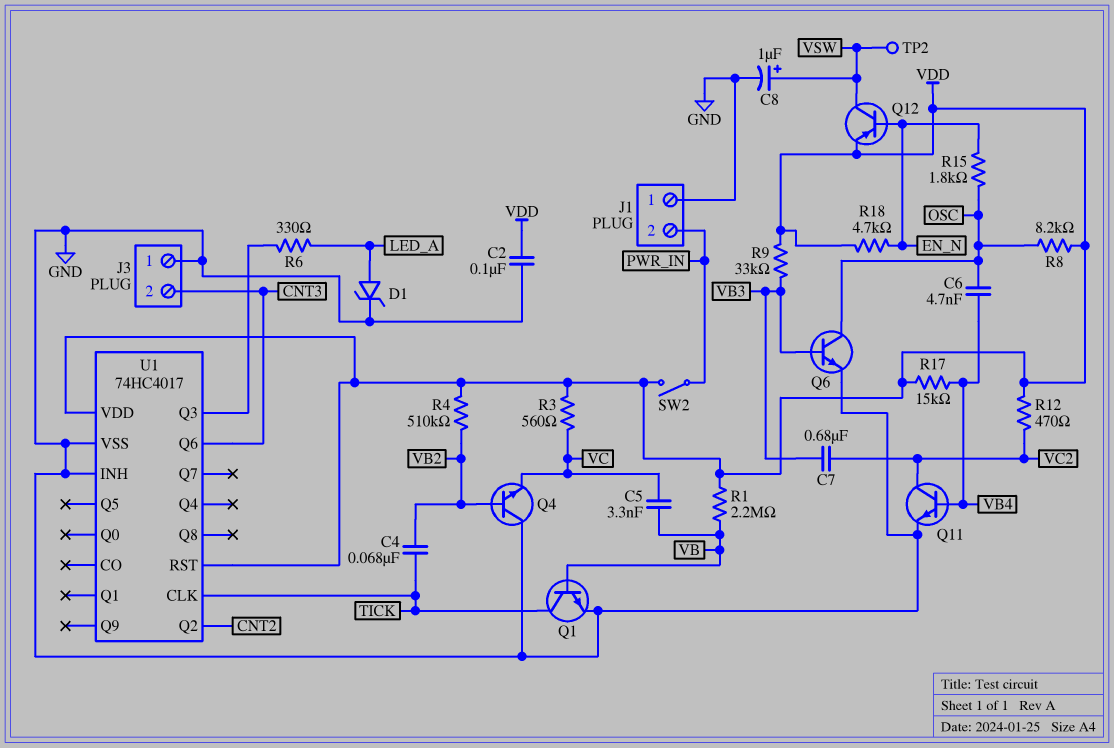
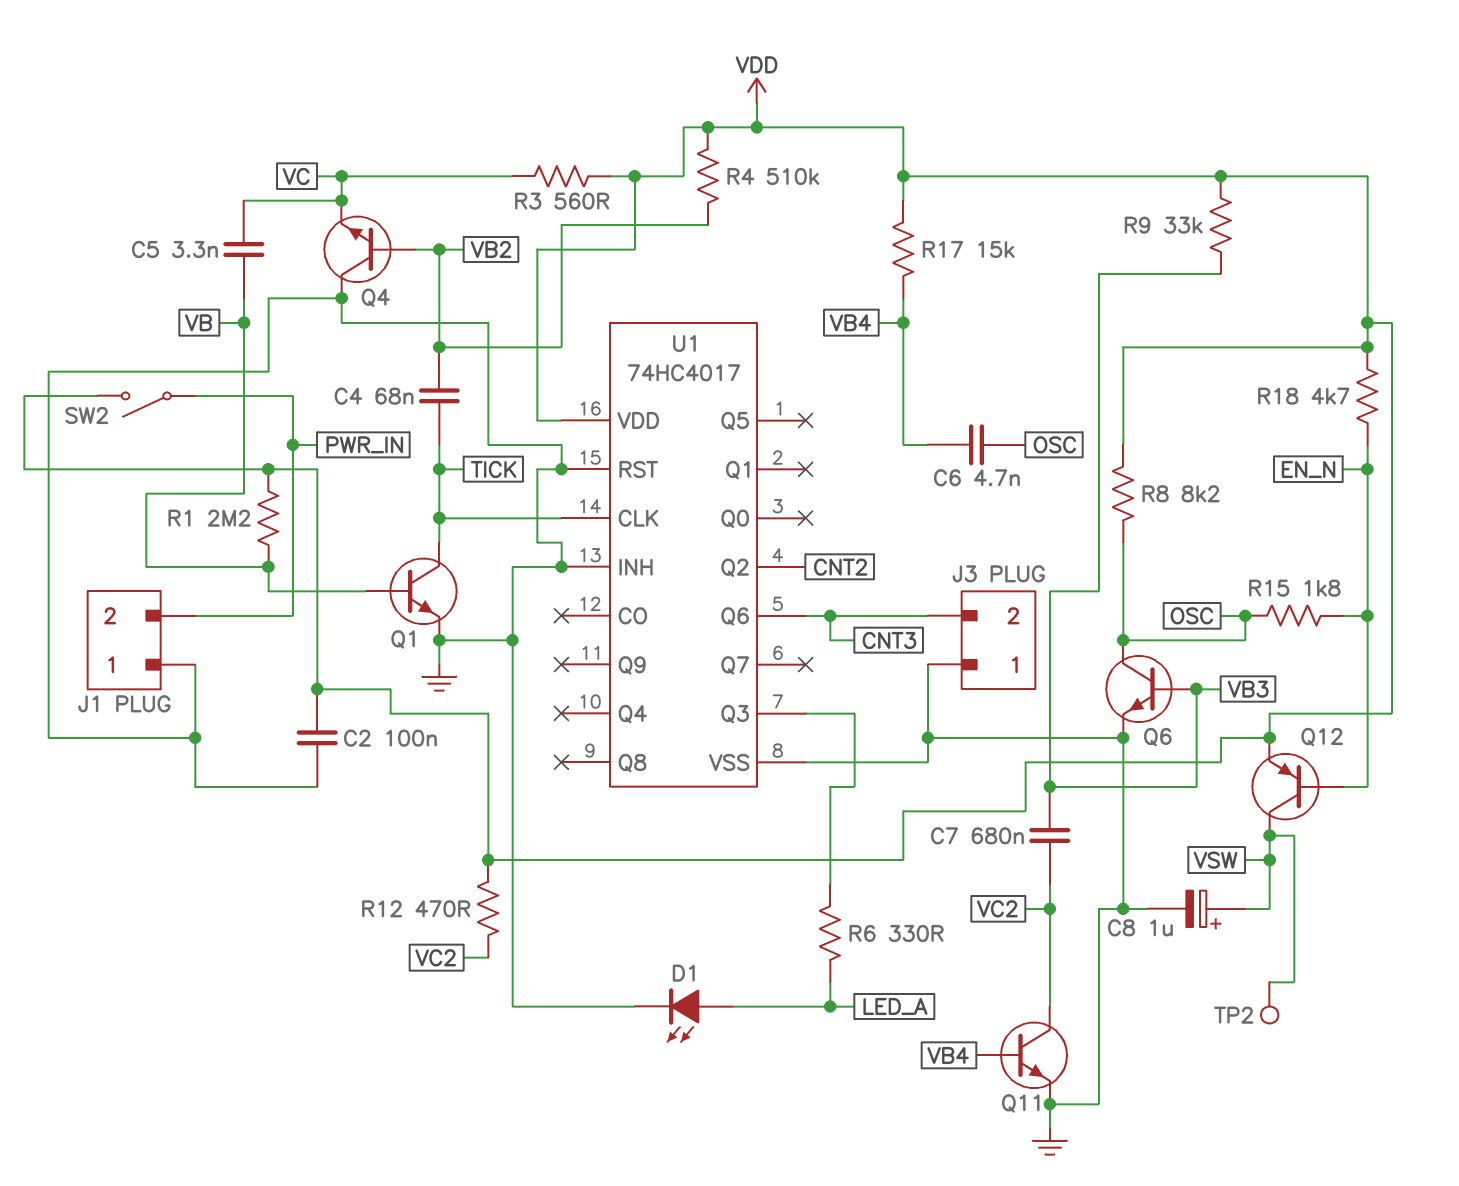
D1: zener (A LED_A, K GND) -> LED (A LED_A, K GND)
U1 pin RST: VDD -> GND

